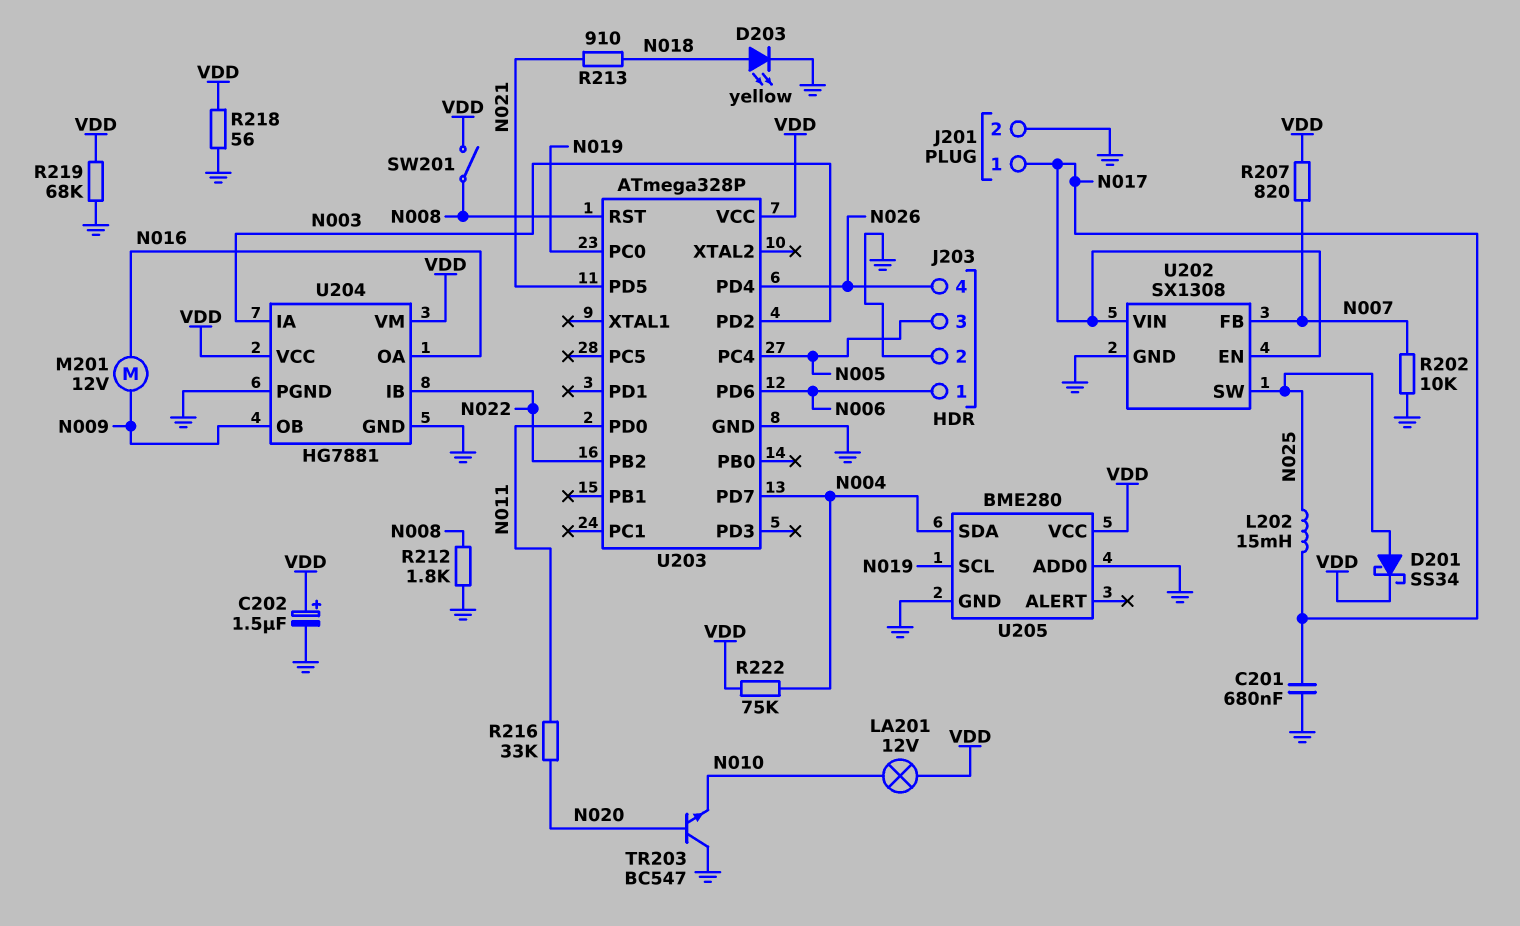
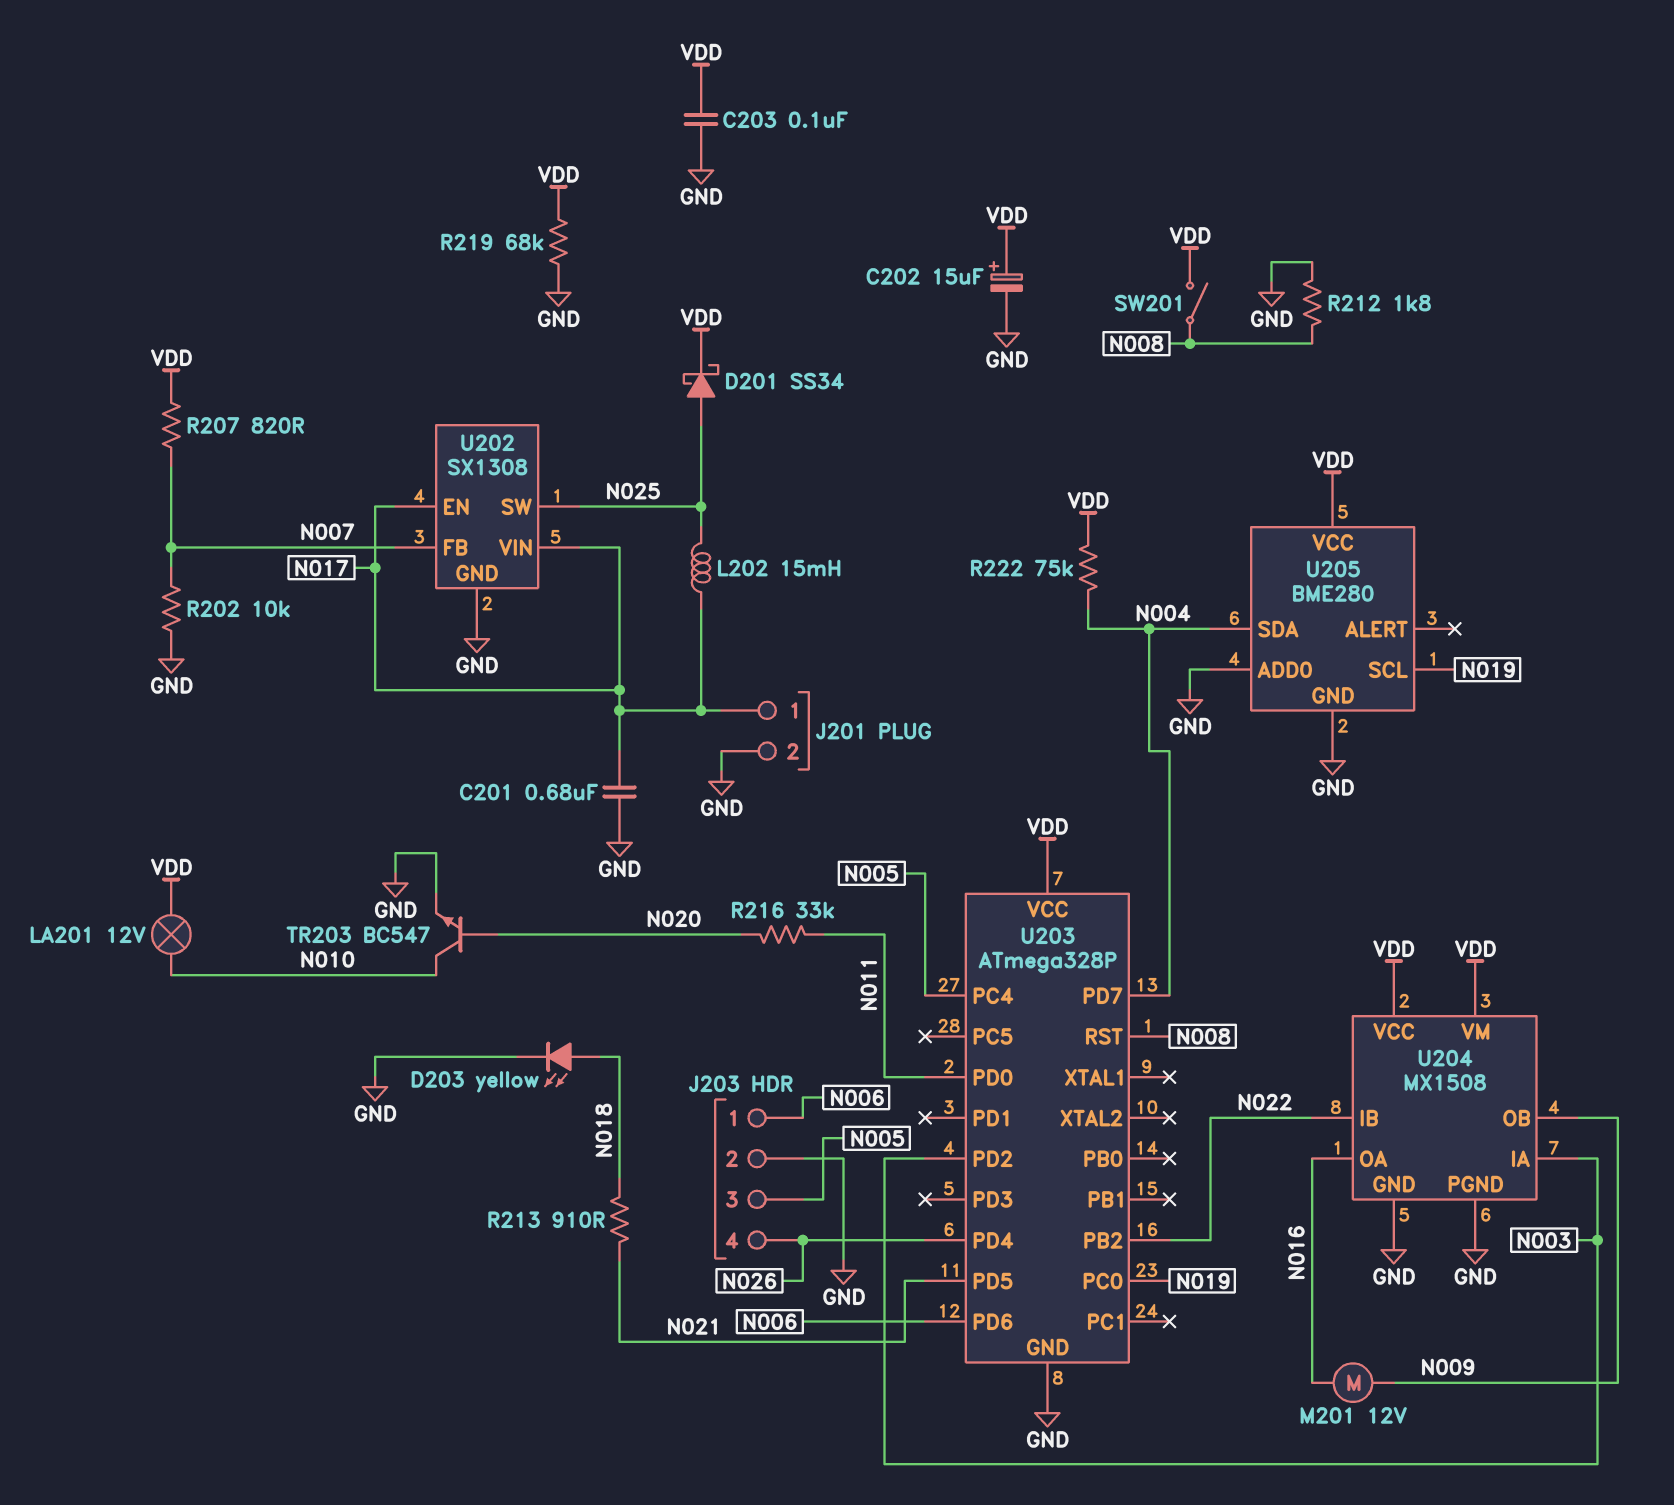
C202: 1.5uF (plus VDD, minus GND) -> 15uF (plus VDD, minus GND)
C203: none -> 100nF (GND, VDD)
R218: 56 (GND, VDD) -> none
TR203: NPN BC547 (B N020, C GND, E N010) -> NPN BC547 (B N020, C N010, E GND)
U204: HG7881 -> MX1508

